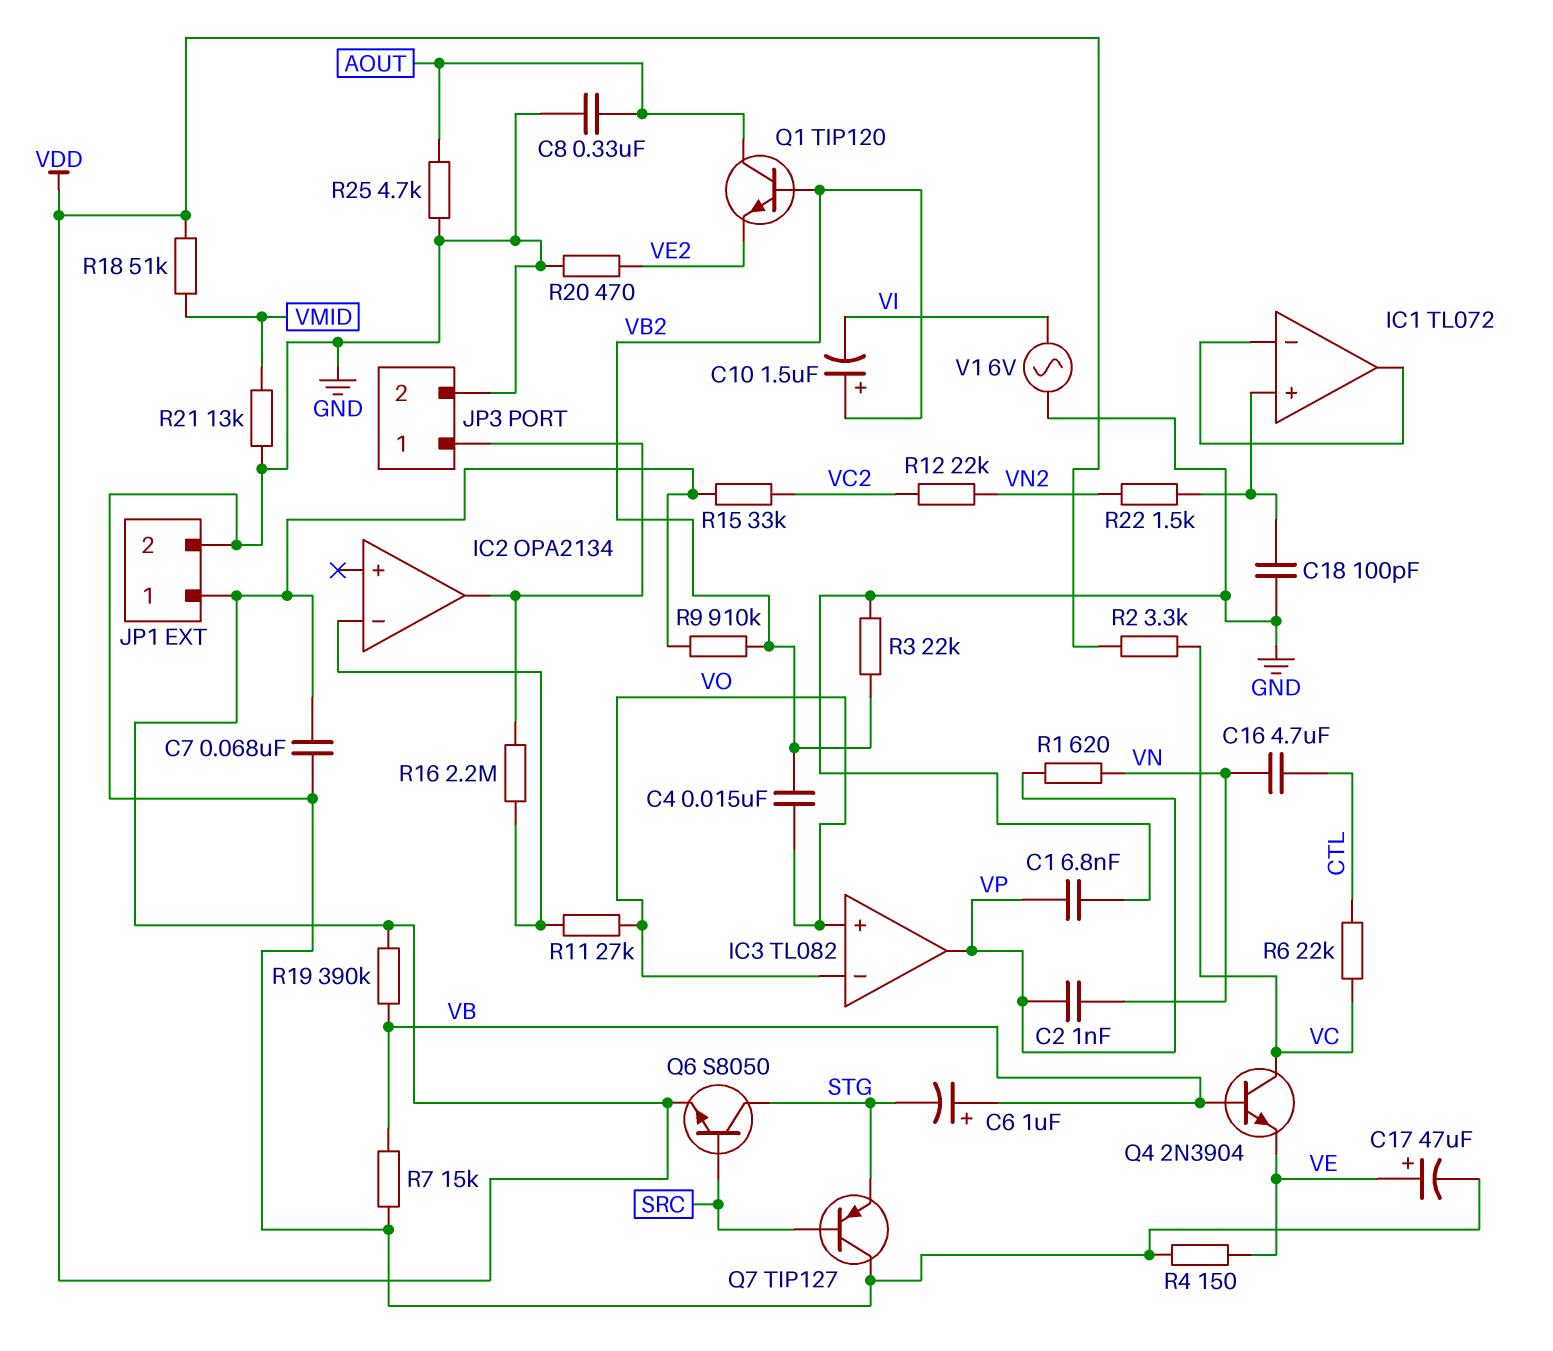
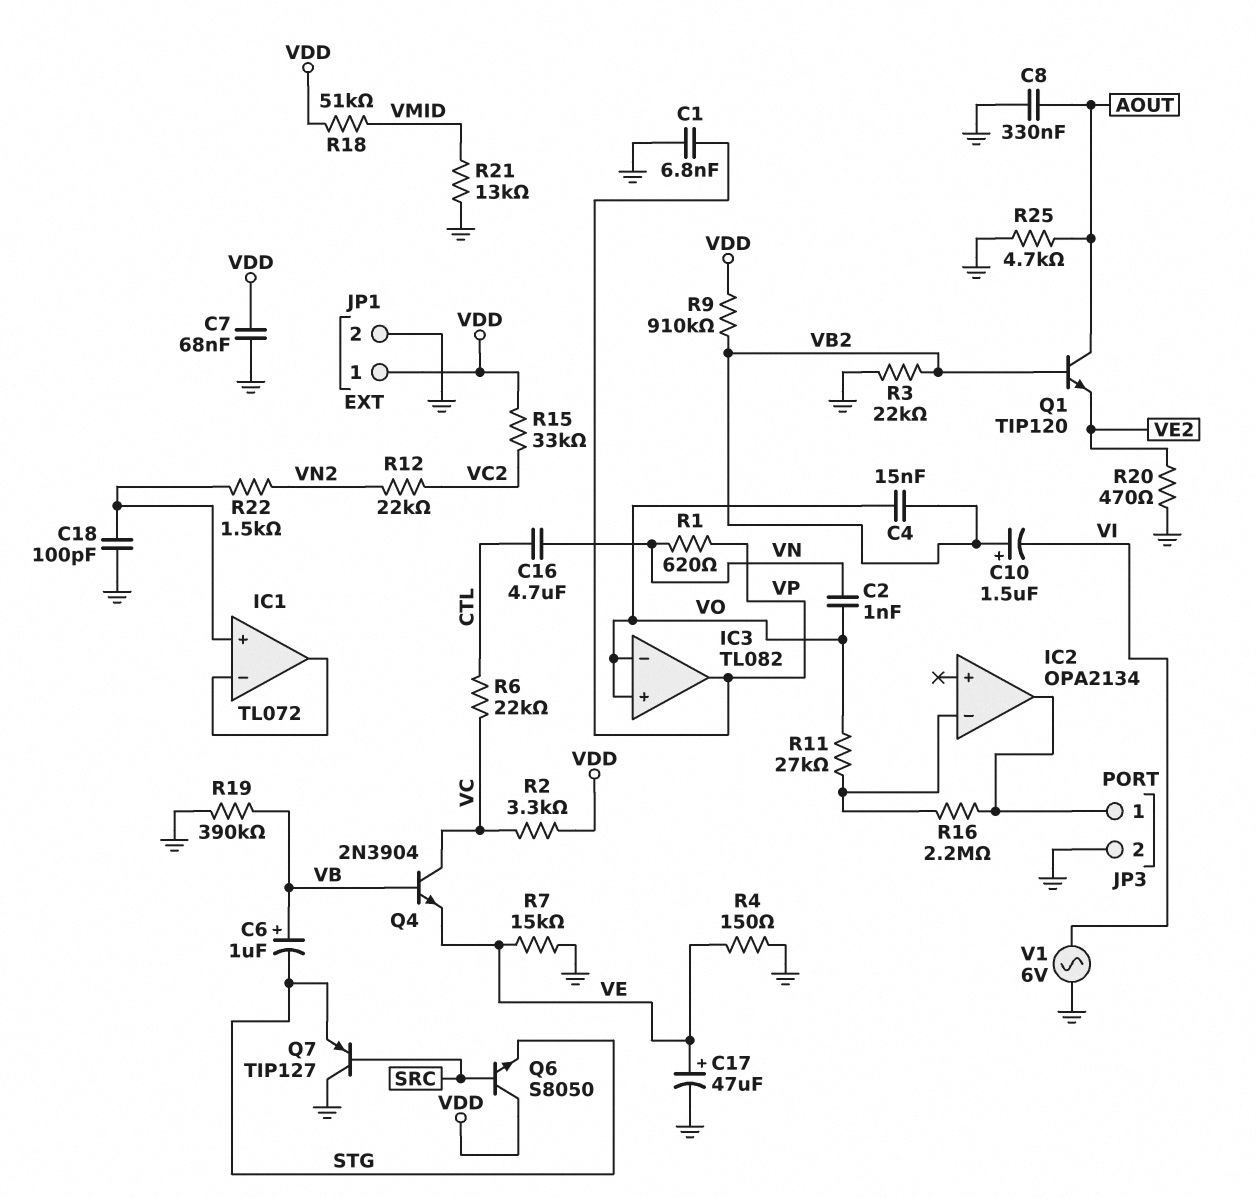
C2: 1nF (VN, VP) -> 1nF (VN, VO)
Q6: NPN S8050 (B SRC, C STG, E VDD) -> NPN S8050 (B SRC, C VDD, E STG)
R7: 15k (GND, VB) -> 15k (GND, VE)
R19: 390k (VB, VDD) -> 390k (GND, VB)

